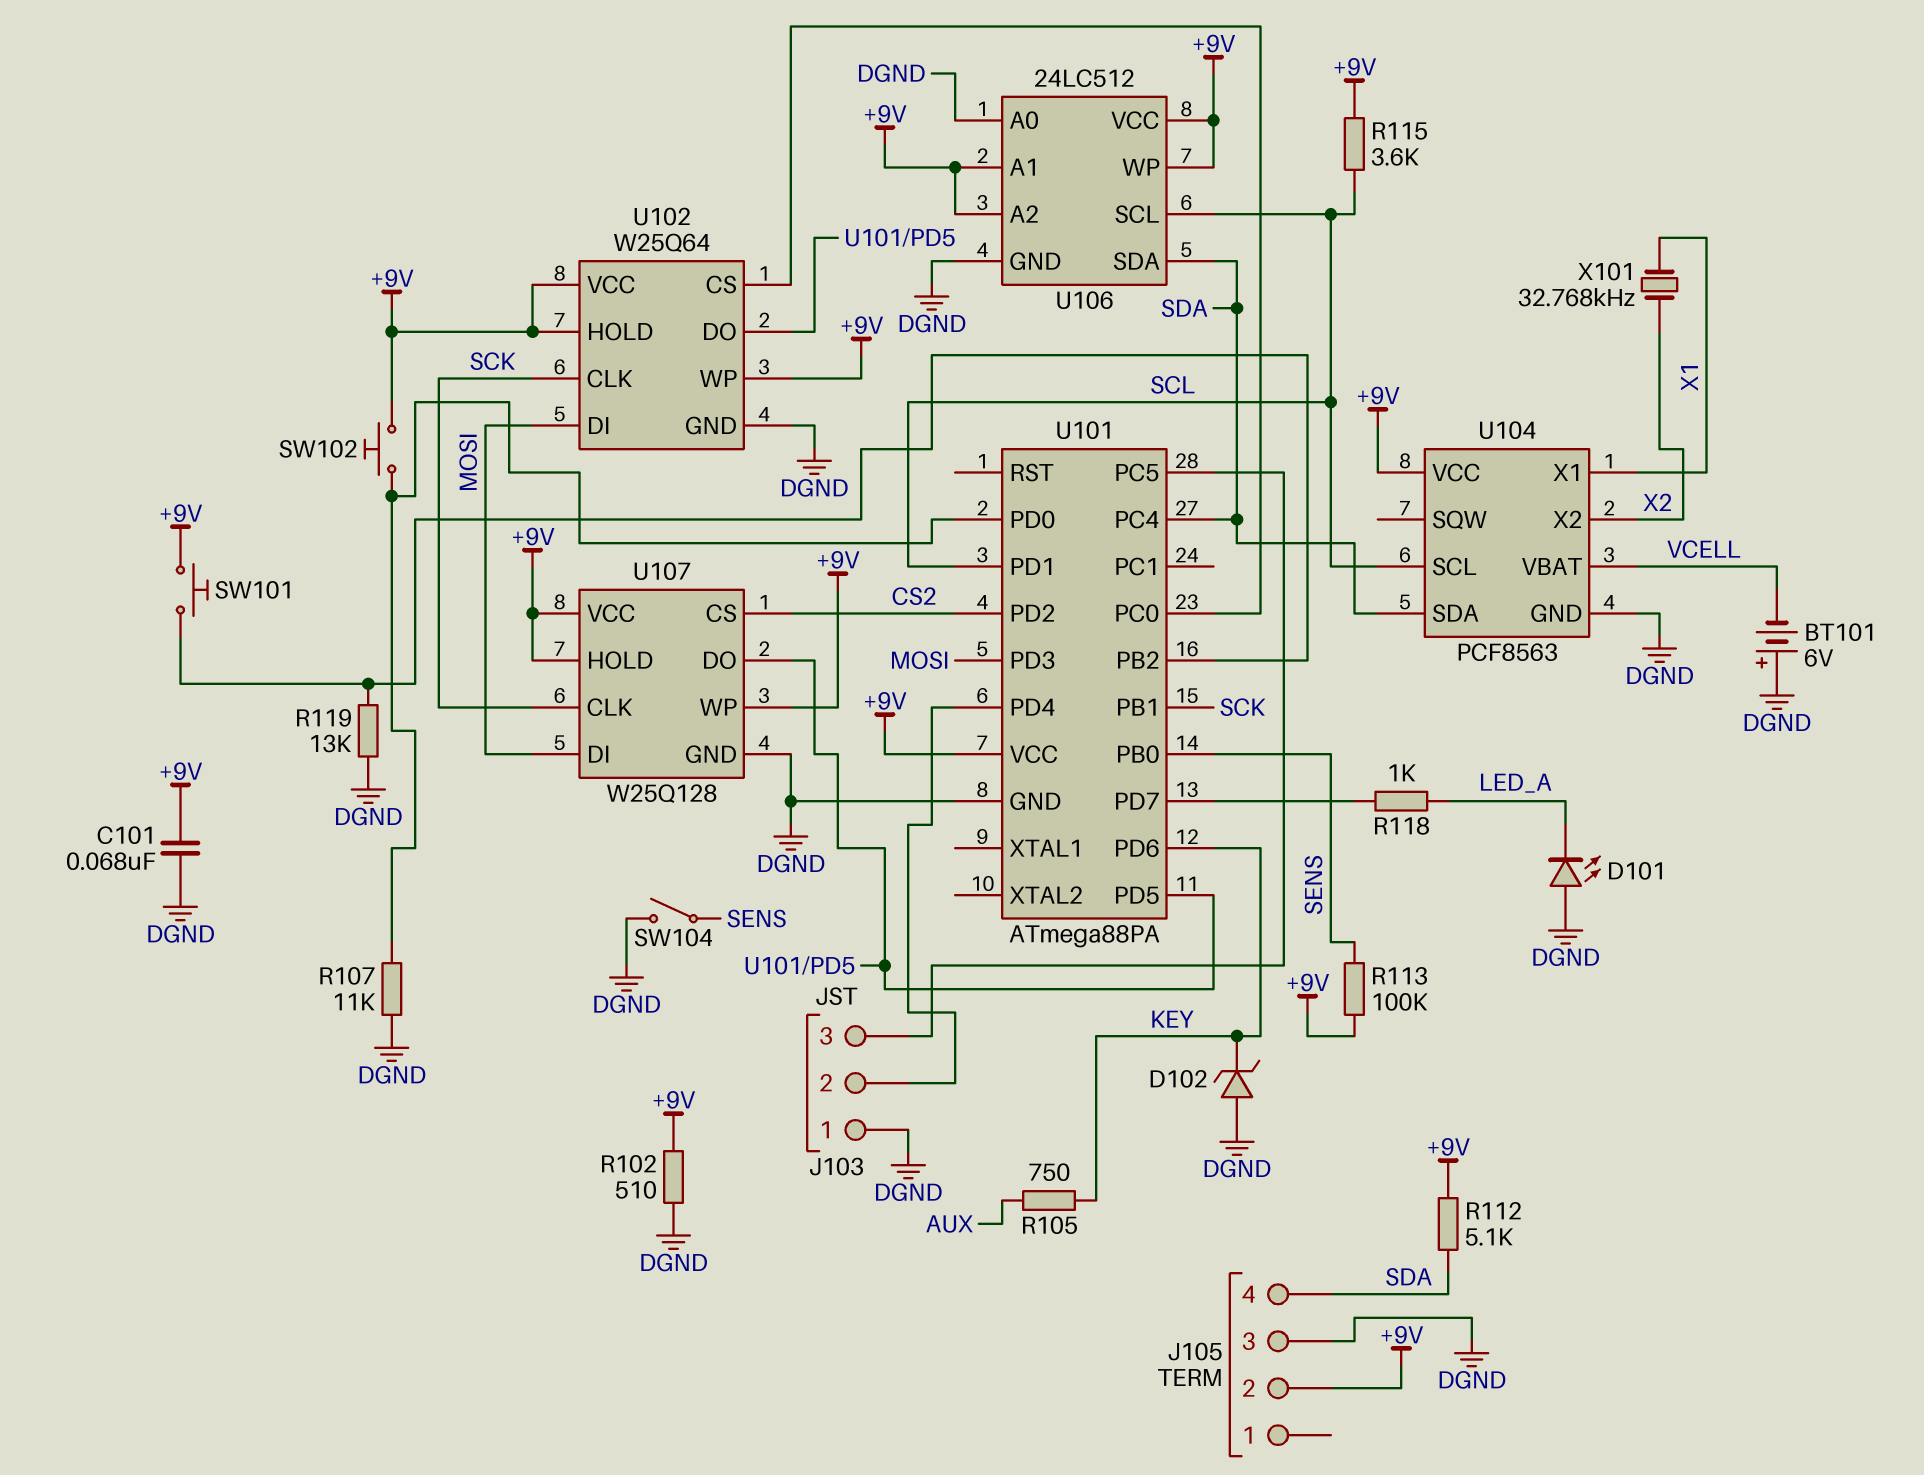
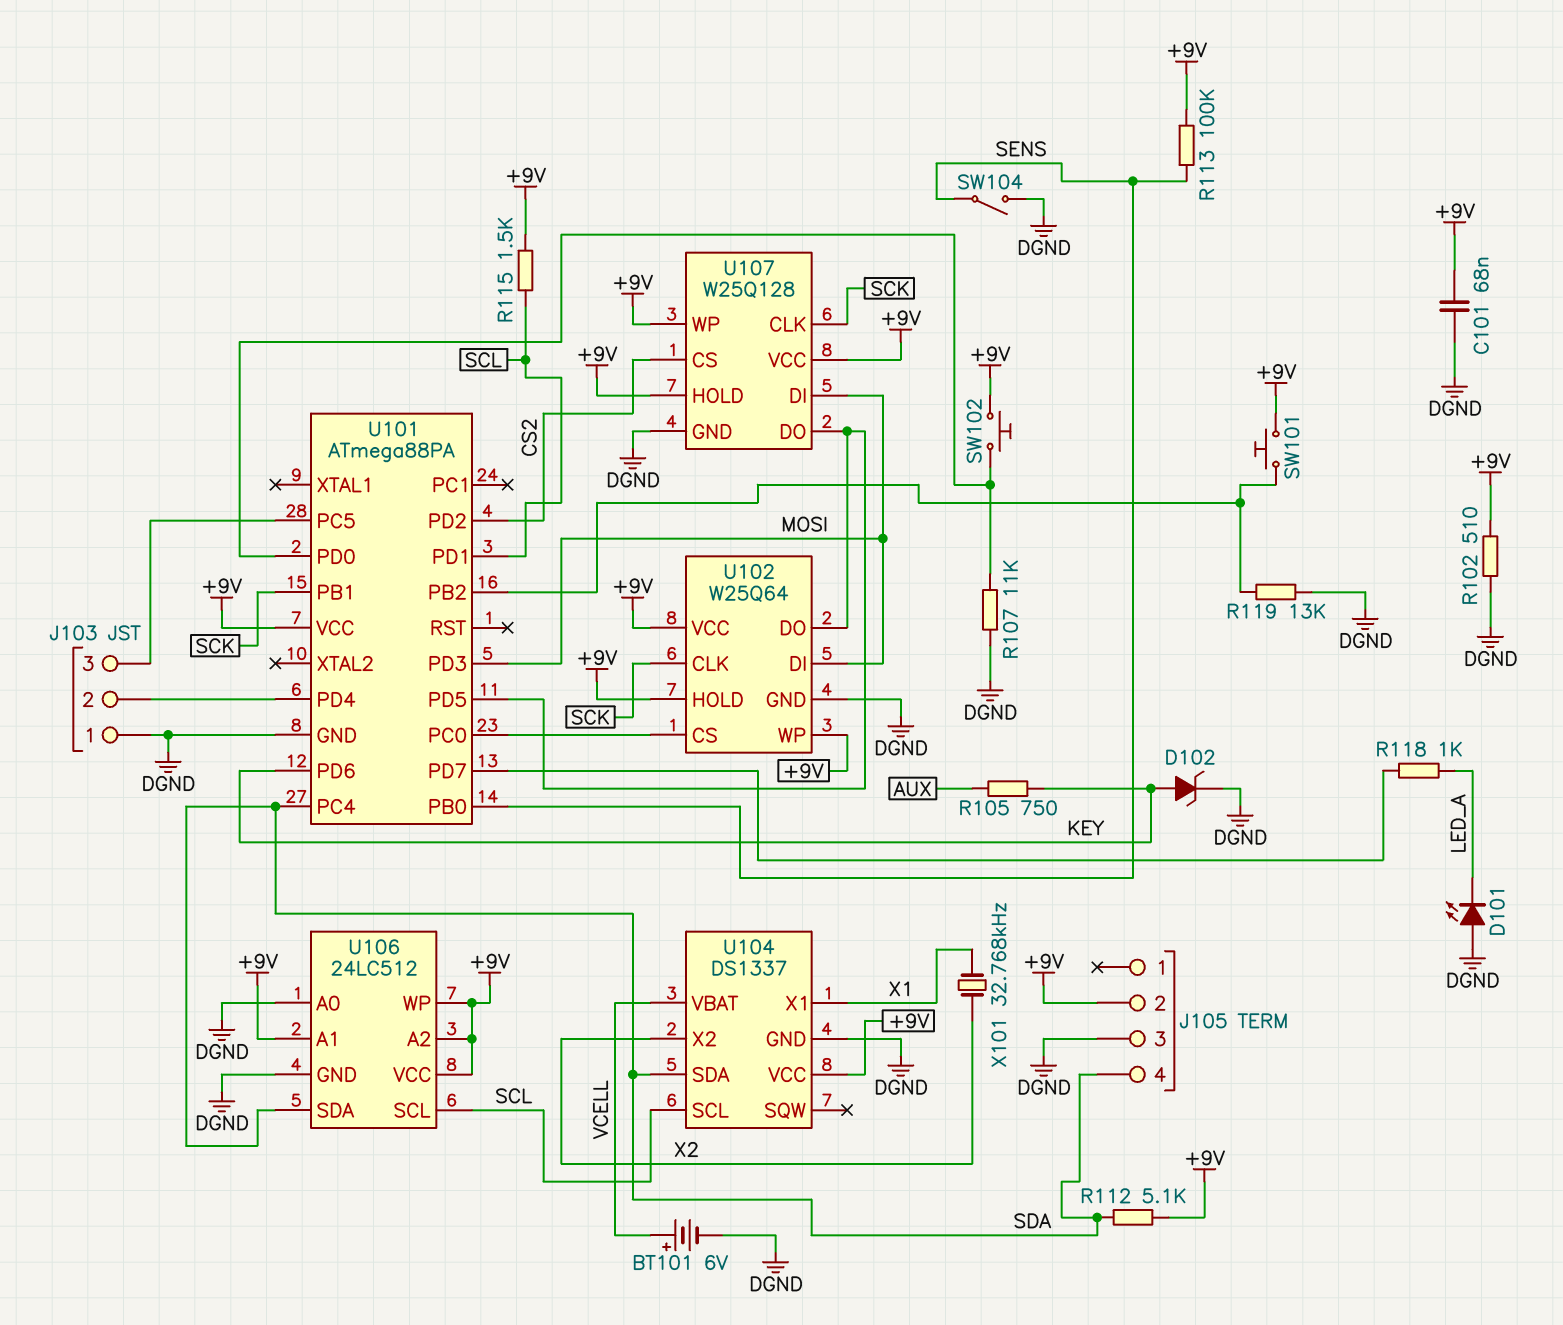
BT101: 6V (plus DGND, minus VCELL) -> 6V (plus VCELL, minus DGND)
D102: zener (A DGND, K KEY) -> zener (A KEY, K DGND)
R115: 3.6k (+9V, SCL) -> 1.5k (+9V, SCL)
U104: PCF8563 -> DS1337

